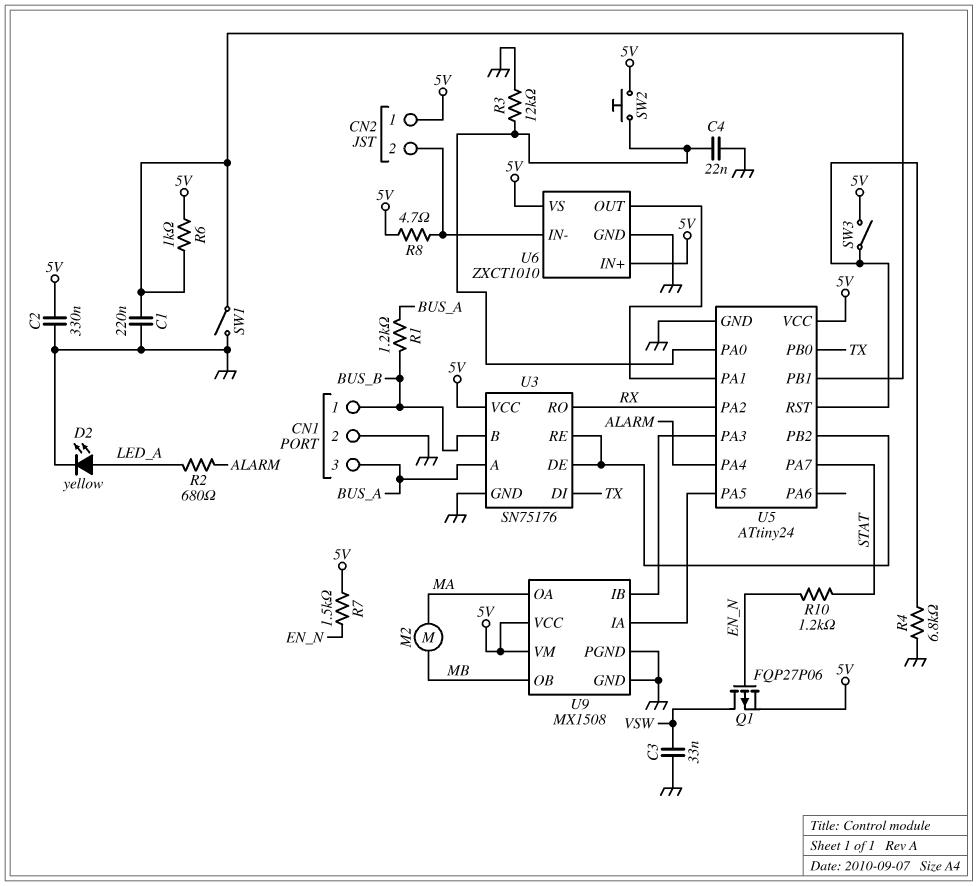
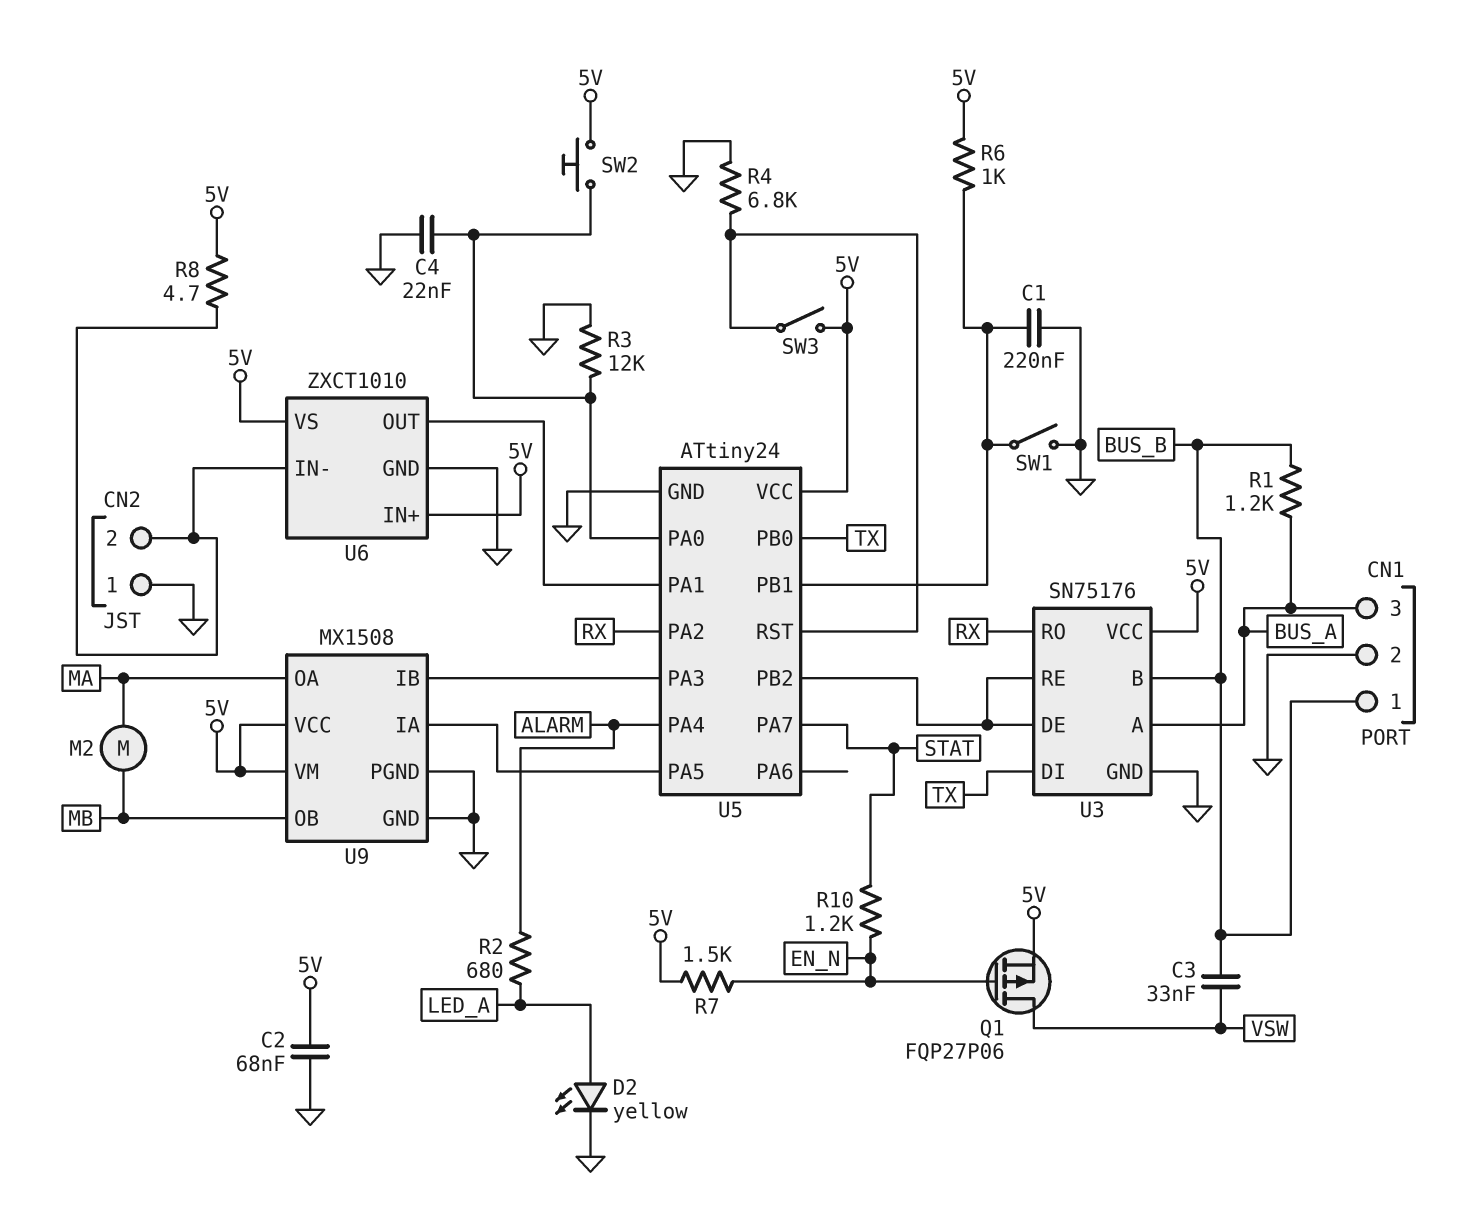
C2: 330nF (5V, GND) -> 68nF (5V, GND)
C3: 33nF (GND, VSW) -> 33nF (BUS_B, VSW)
CN2 pin 1: 5V -> GND

